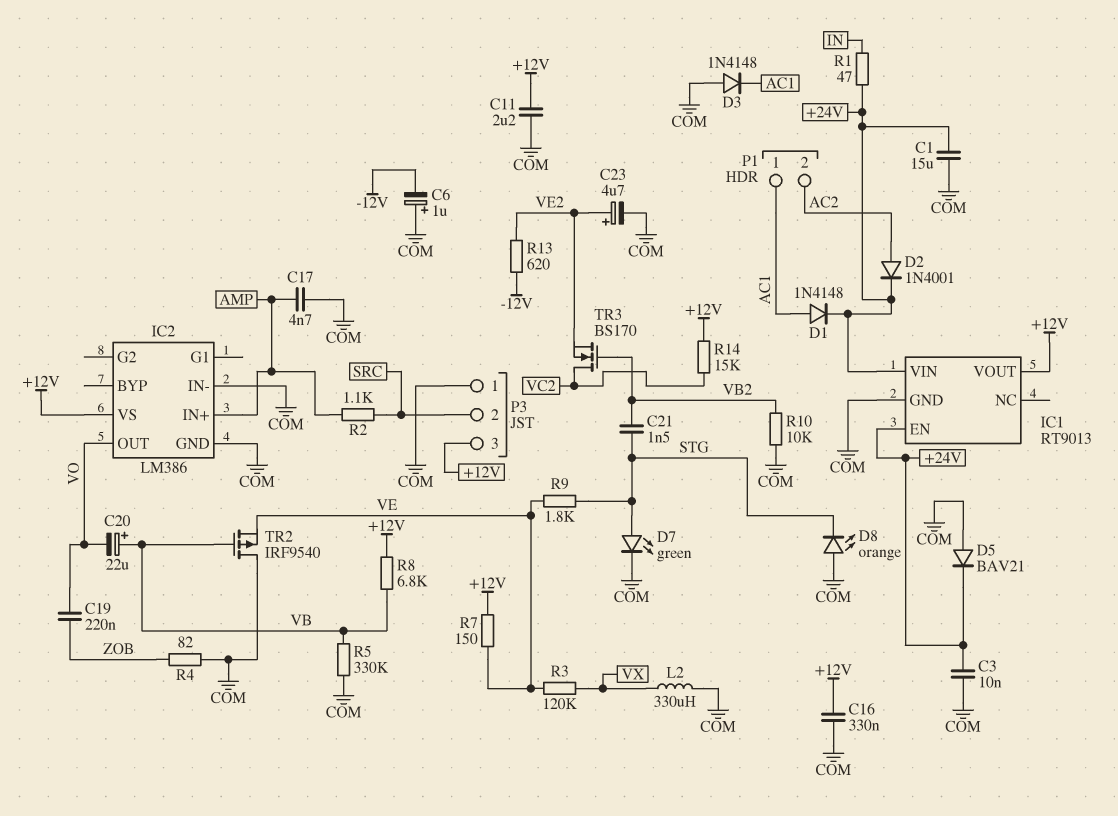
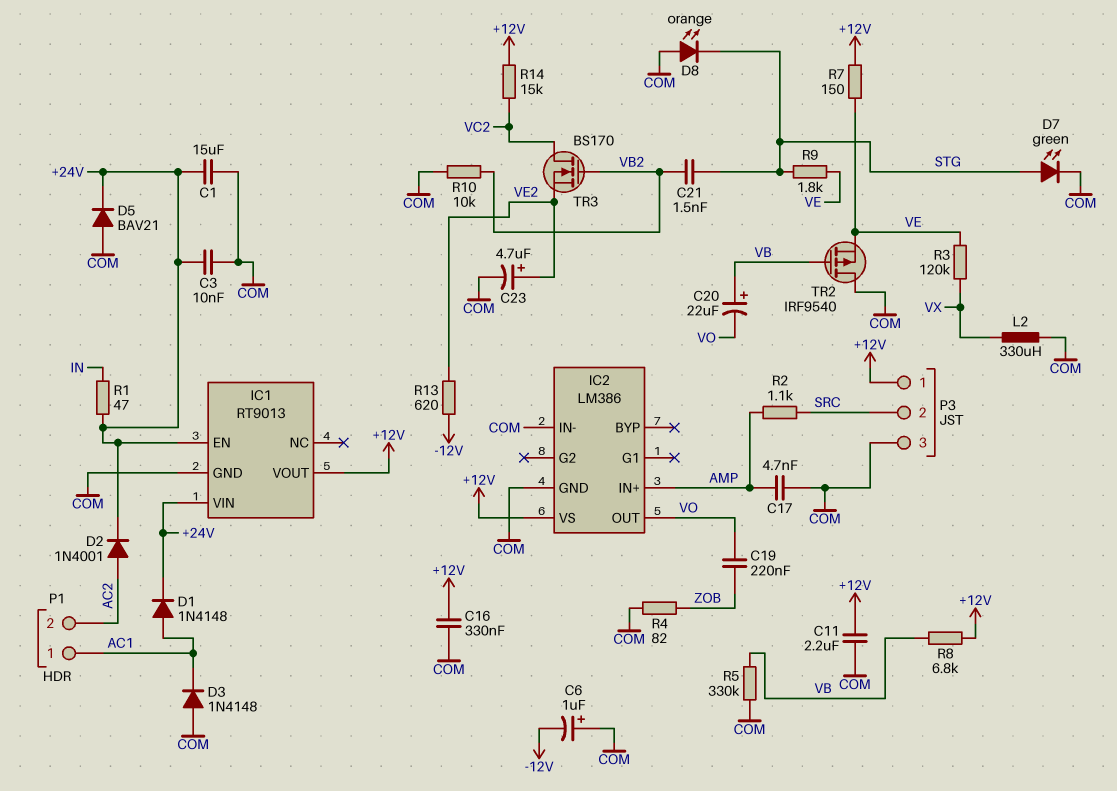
P3 pin 1: COM -> +12V
P3 pin 3: +12V -> COM

